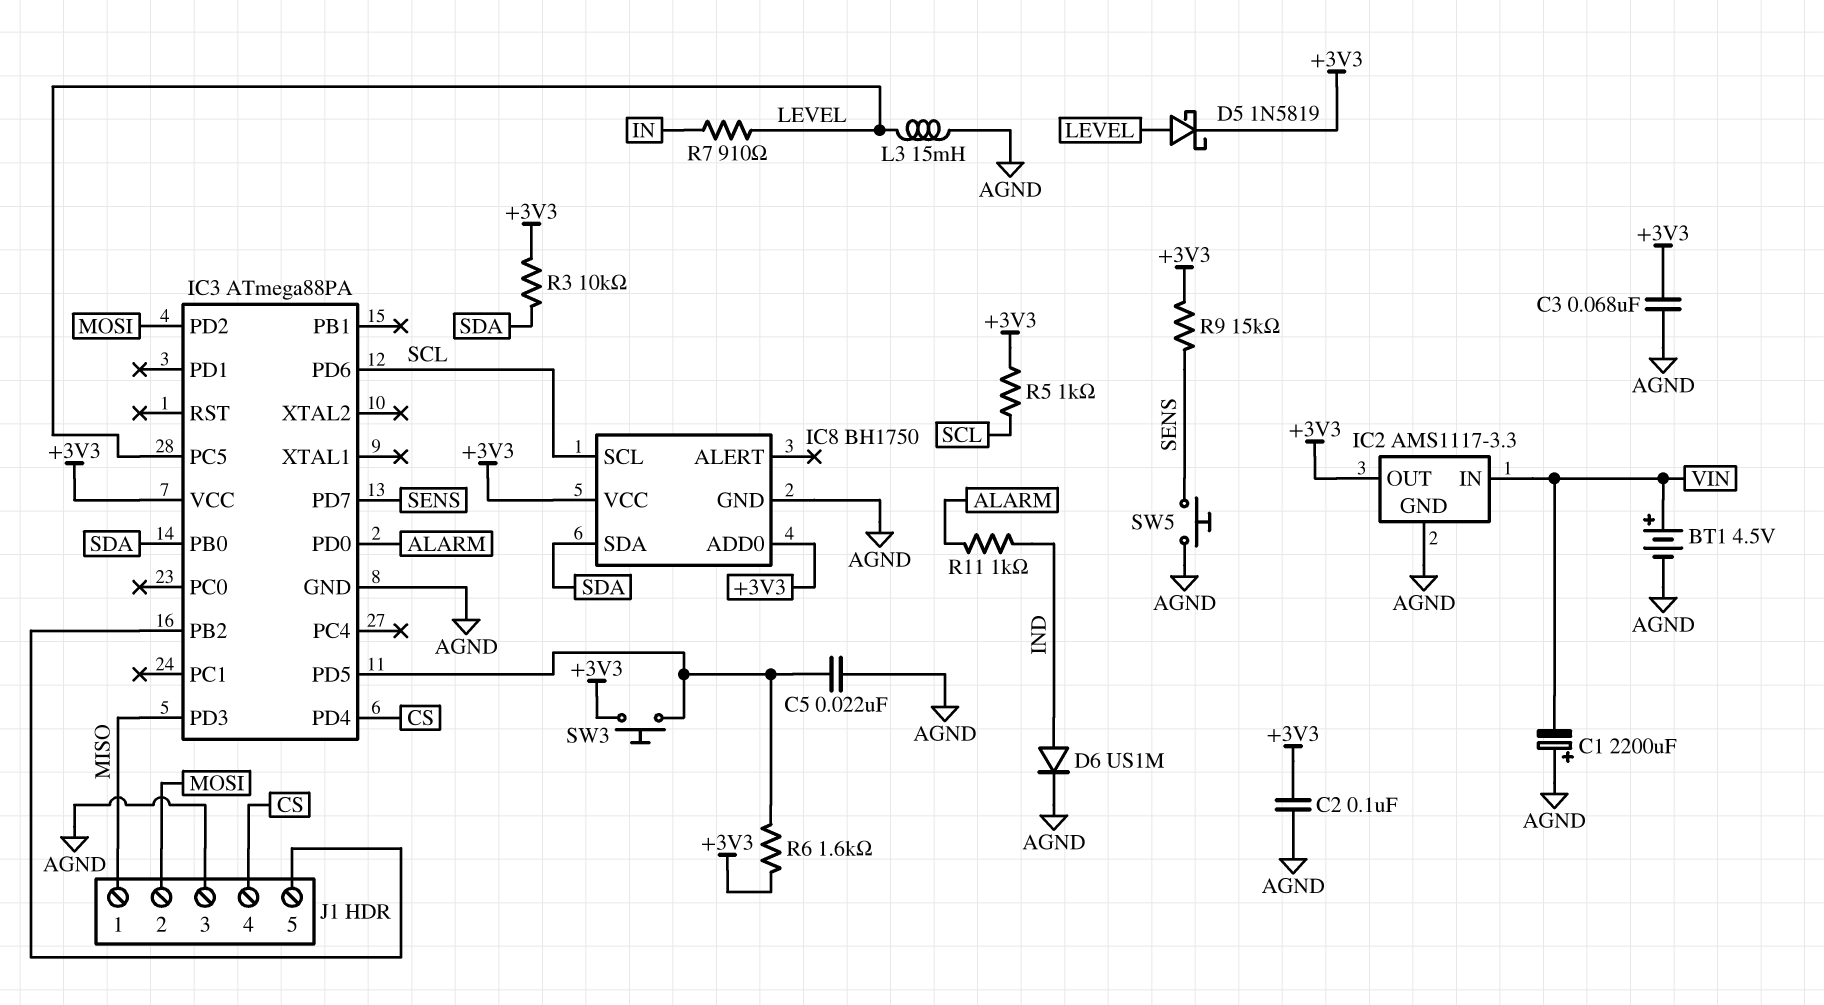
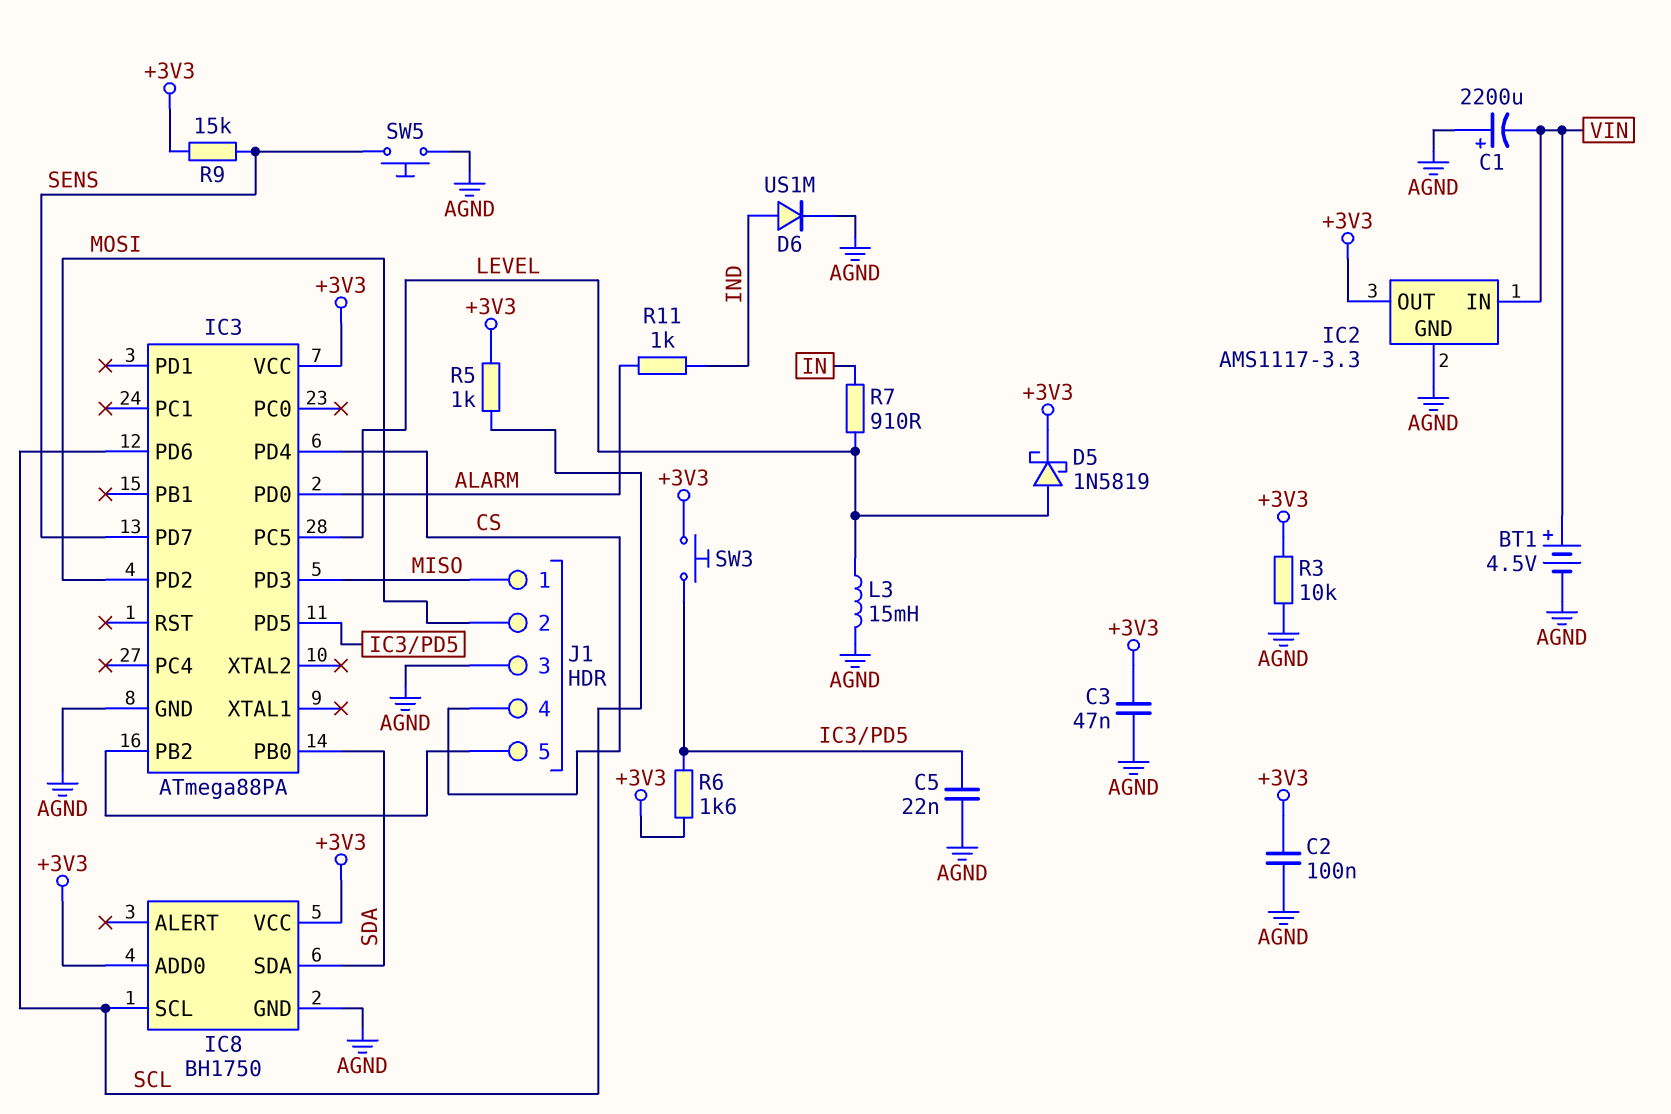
C3: 68nF (+3V3, AGND) -> 47nF (+3V3, AGND)
R3: 10k (+3V3, SDA) -> 10k (+3V3, AGND)

